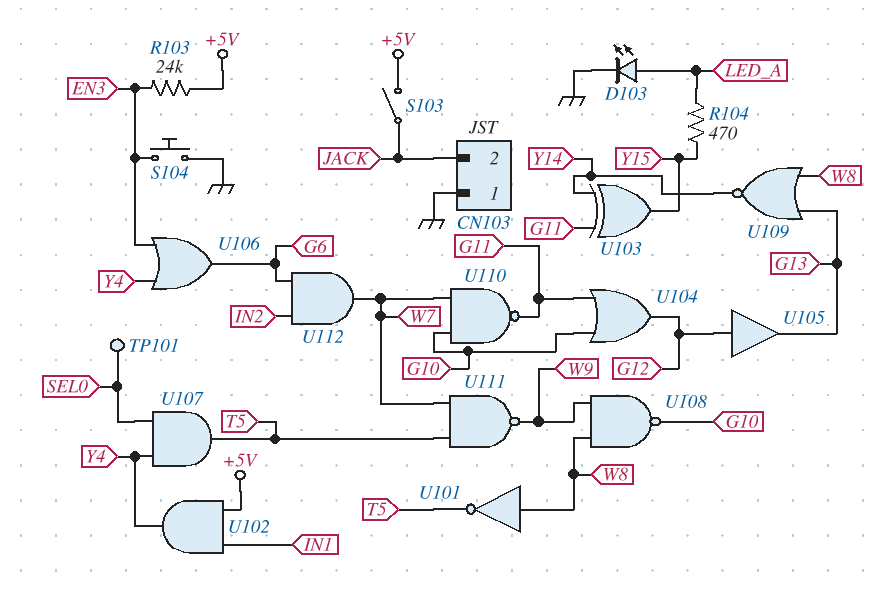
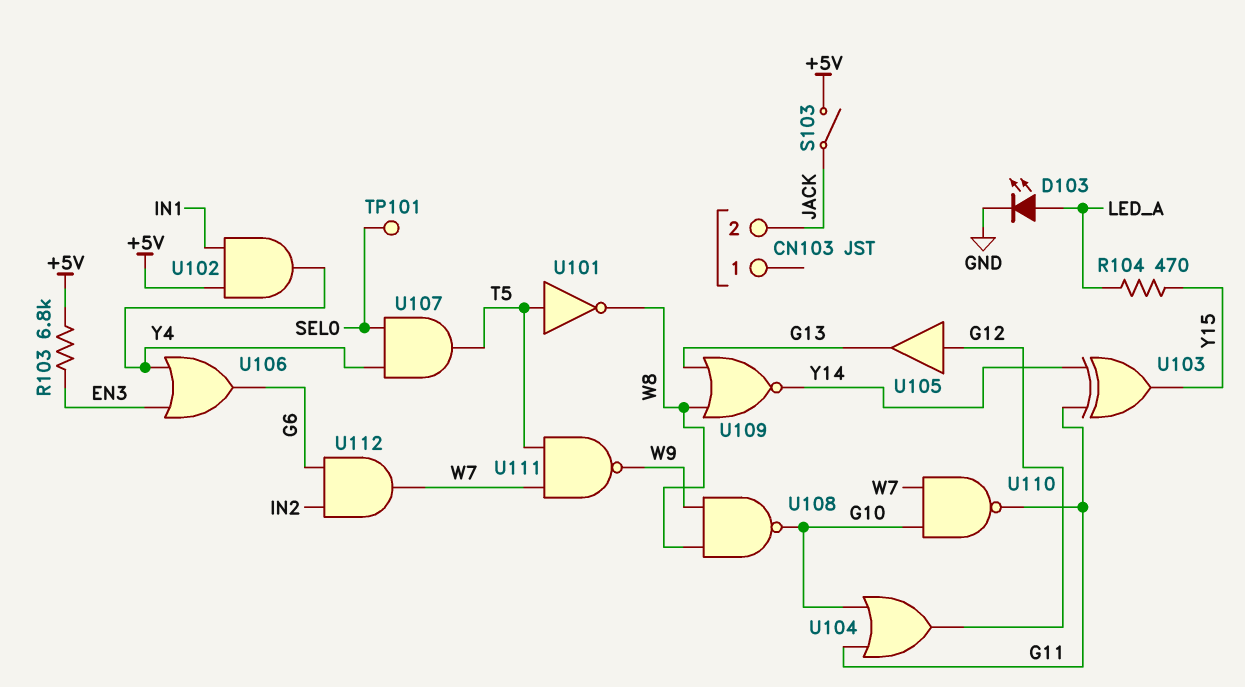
CN103 pin 1: GND -> none
R103: 24k (+5V, EN3) -> 6.8k (+5V, EN3)
S104: button (EN3, GND) -> none
U101: NOT (in W8, out T5) -> NOT (in T5, out W8)

